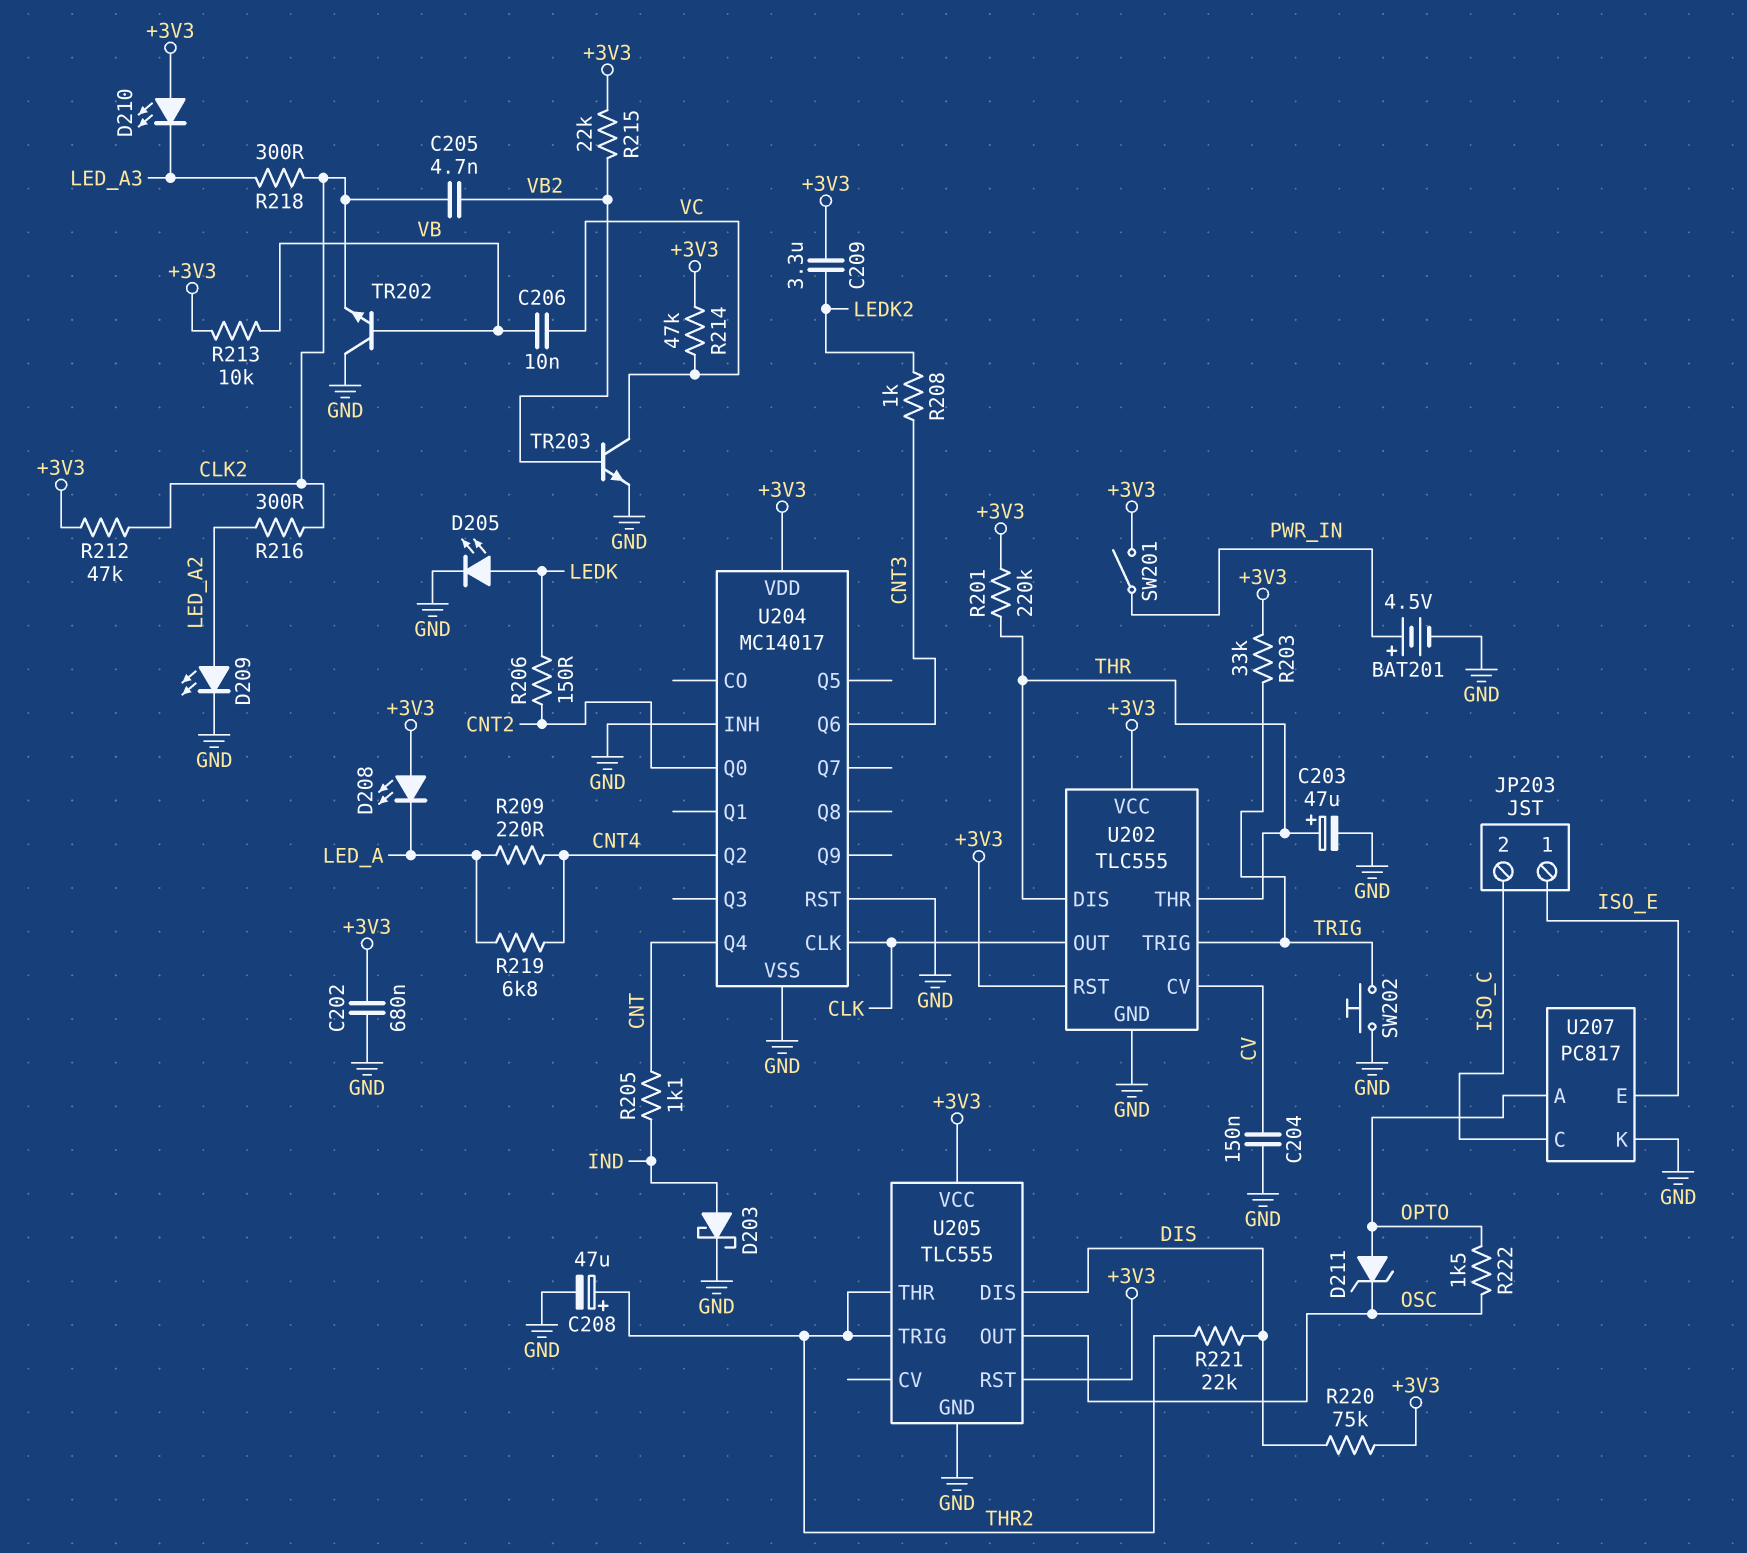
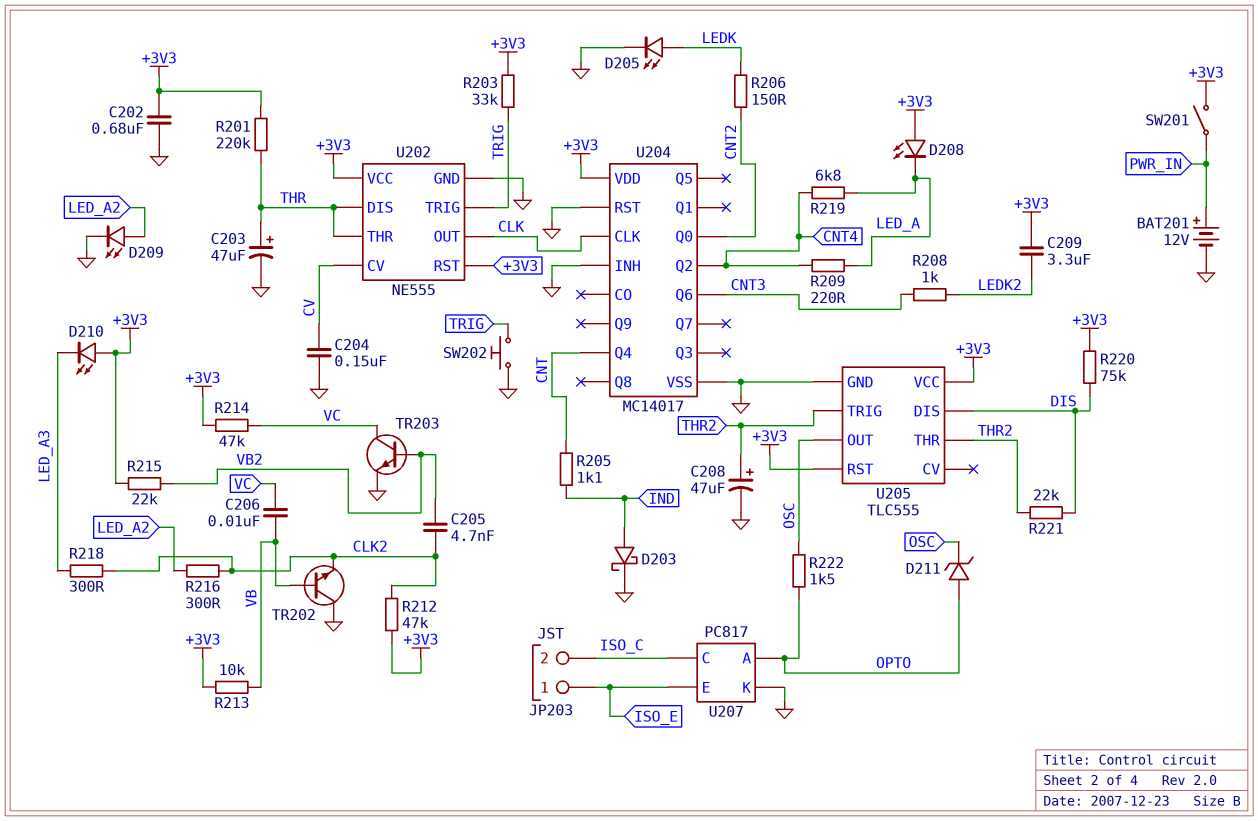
BAT201: 4.5V (plus PWR_IN, minus GND) -> 12V (plus PWR_IN, minus GND)
U202: TLC555 -> NE555

